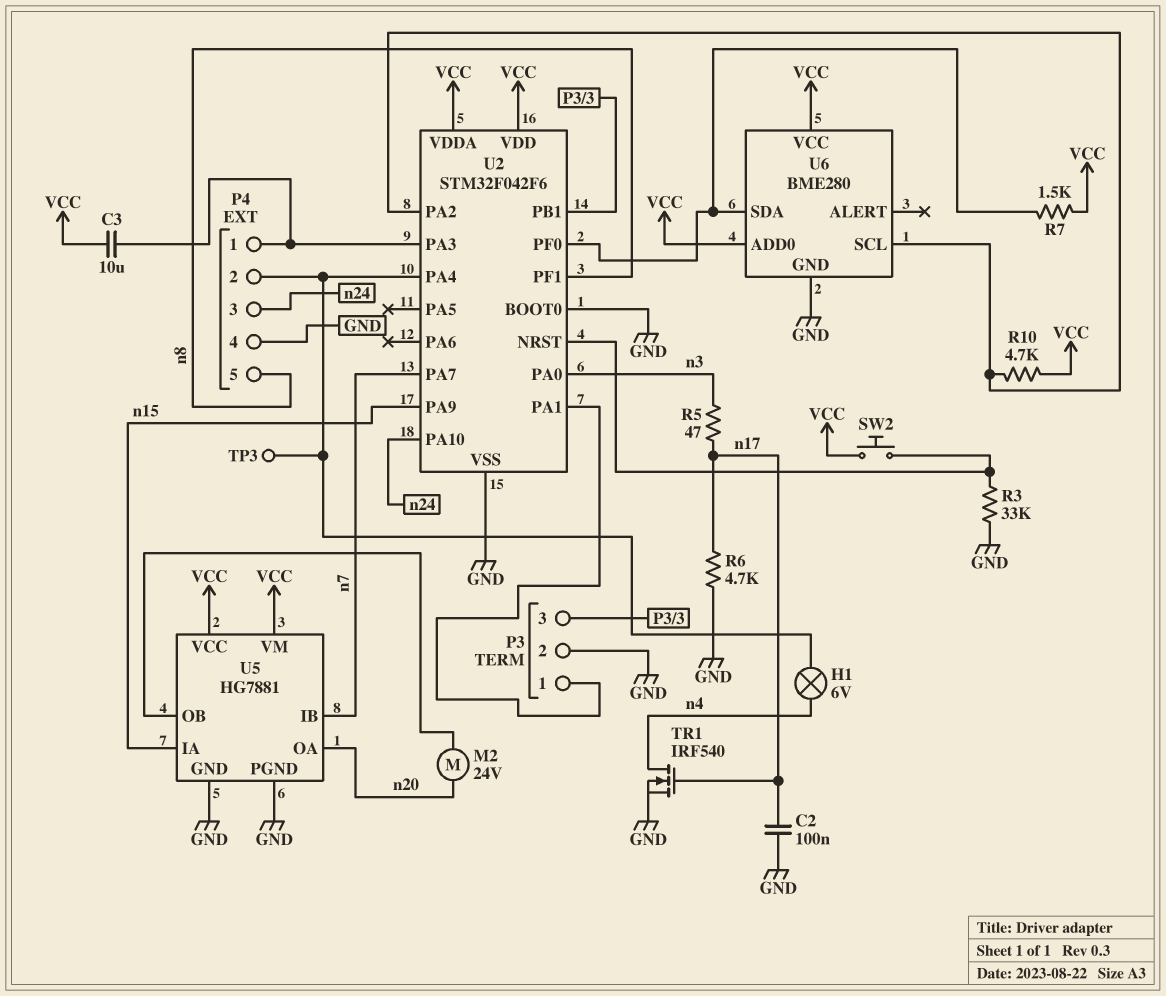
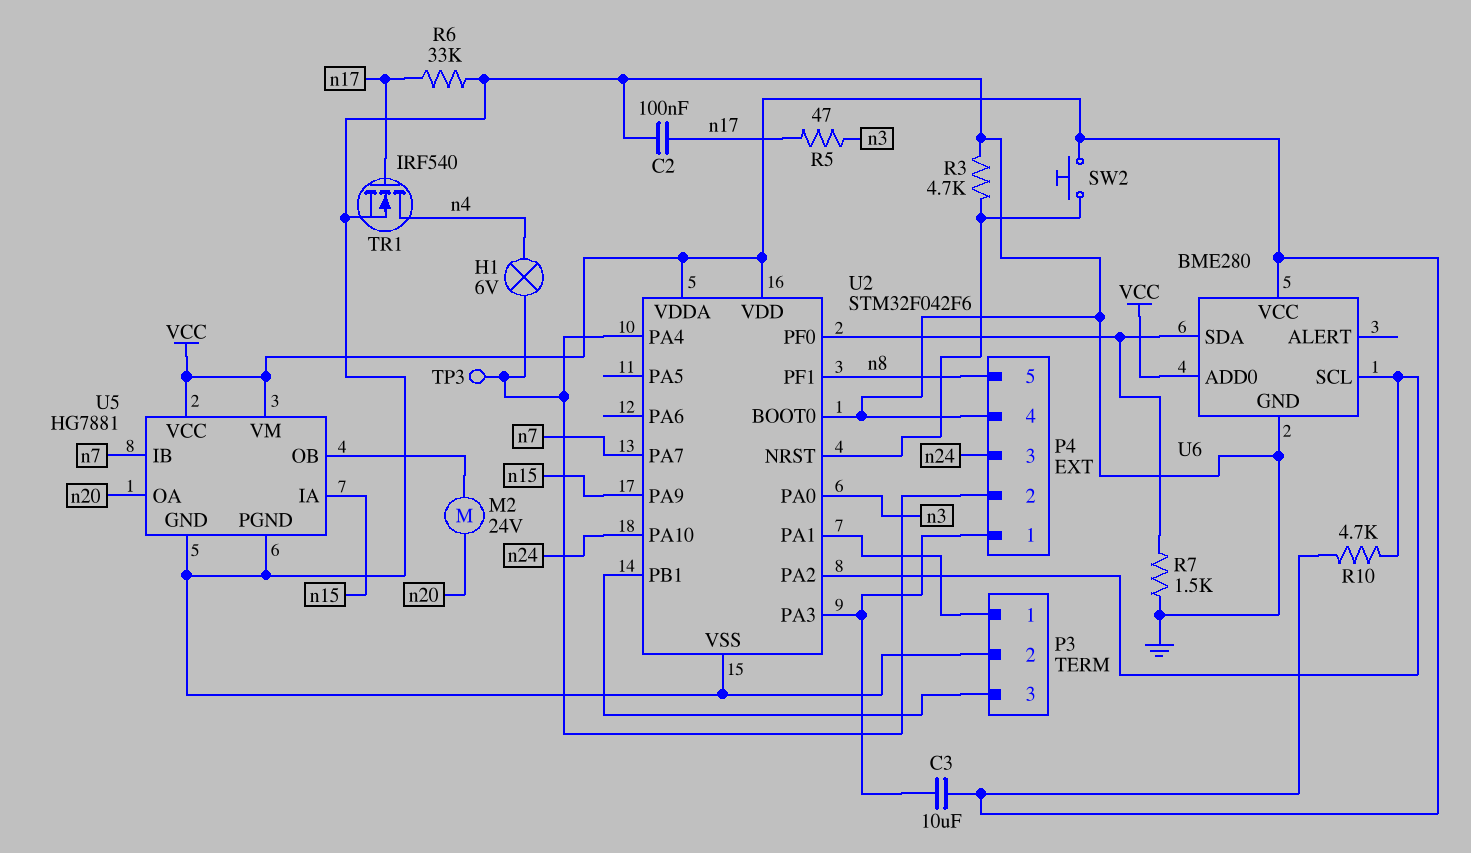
R3: 33k (GND, U2/NRST) -> 4.7k (GND, U2/NRST)
R6: 4.7k (GND, n17) -> 33k (GND, n17)
R7: 1.5k (U2/PF0, VCC) -> 1.5k (GND, U2/PF0)

